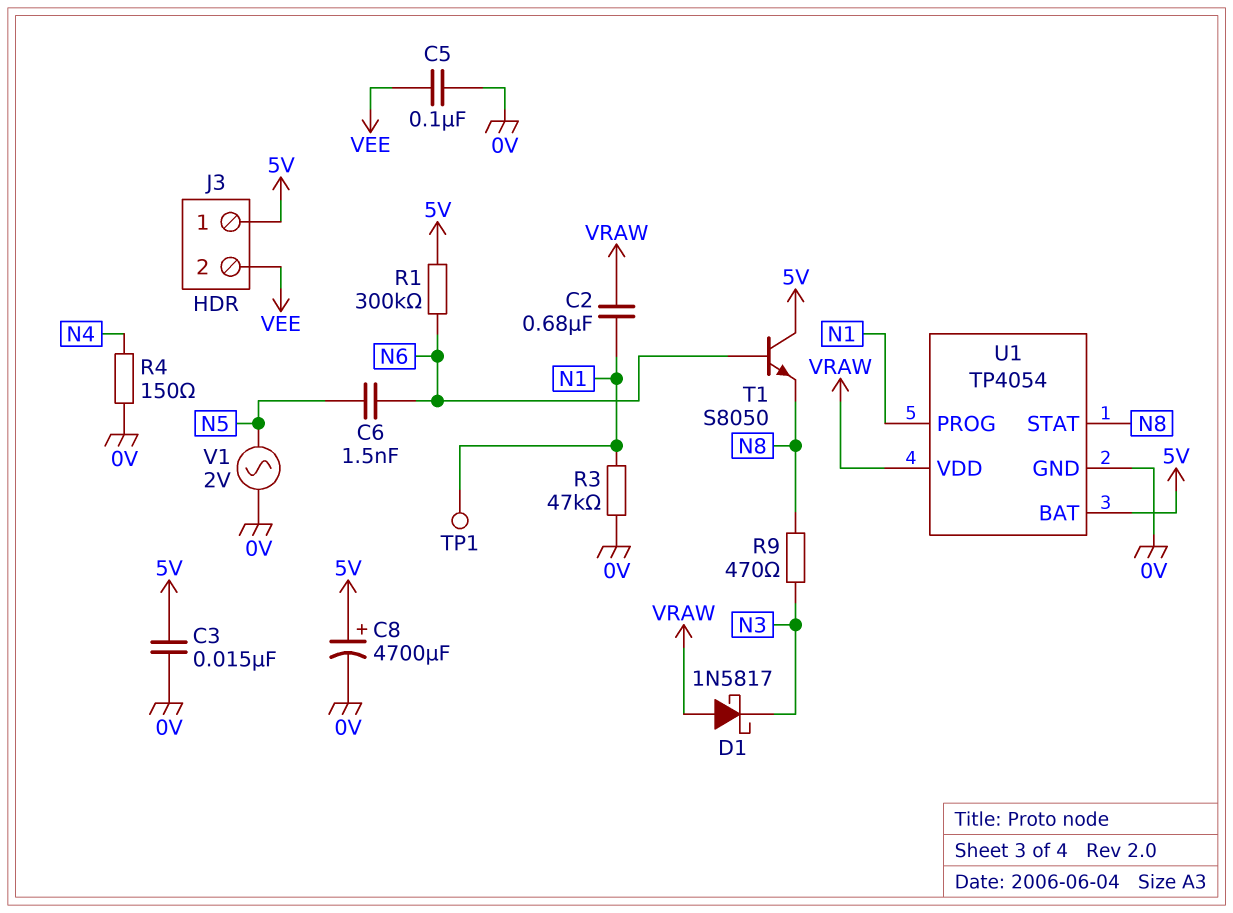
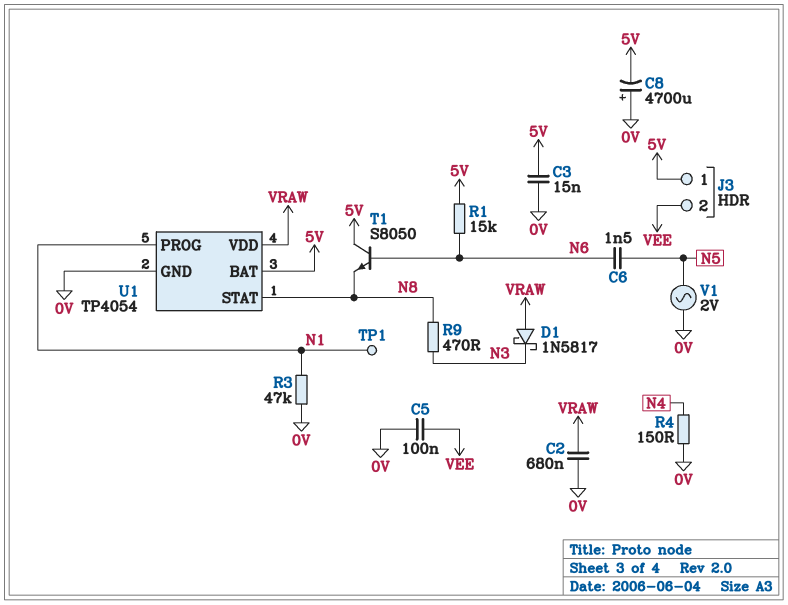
C2: 680nF (N1, VRAW) -> 680nF (0V, VRAW)
C8: 4700uF (plus 5V, minus 0V) -> 4700uF (plus 0V, minus 5V)
R1: 300k (5V, N6) -> 15k (5V, N6)

